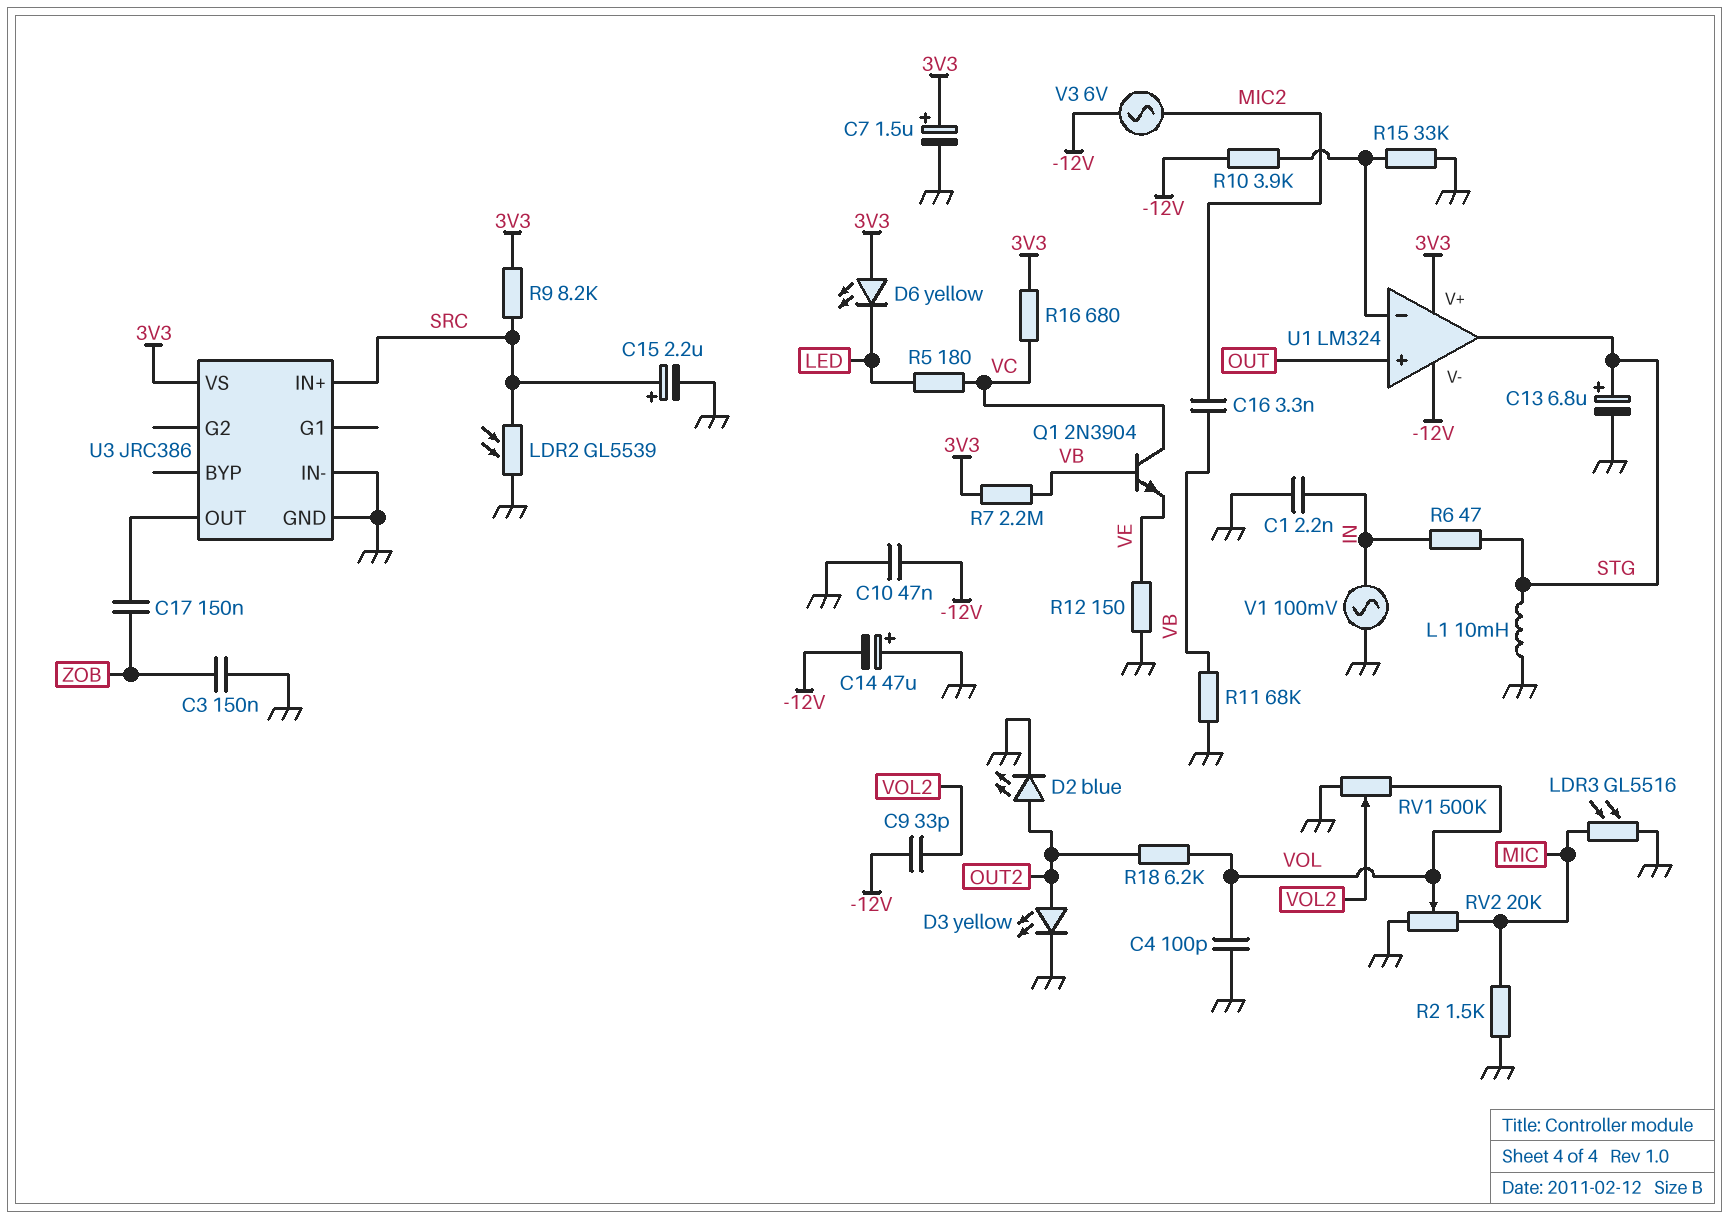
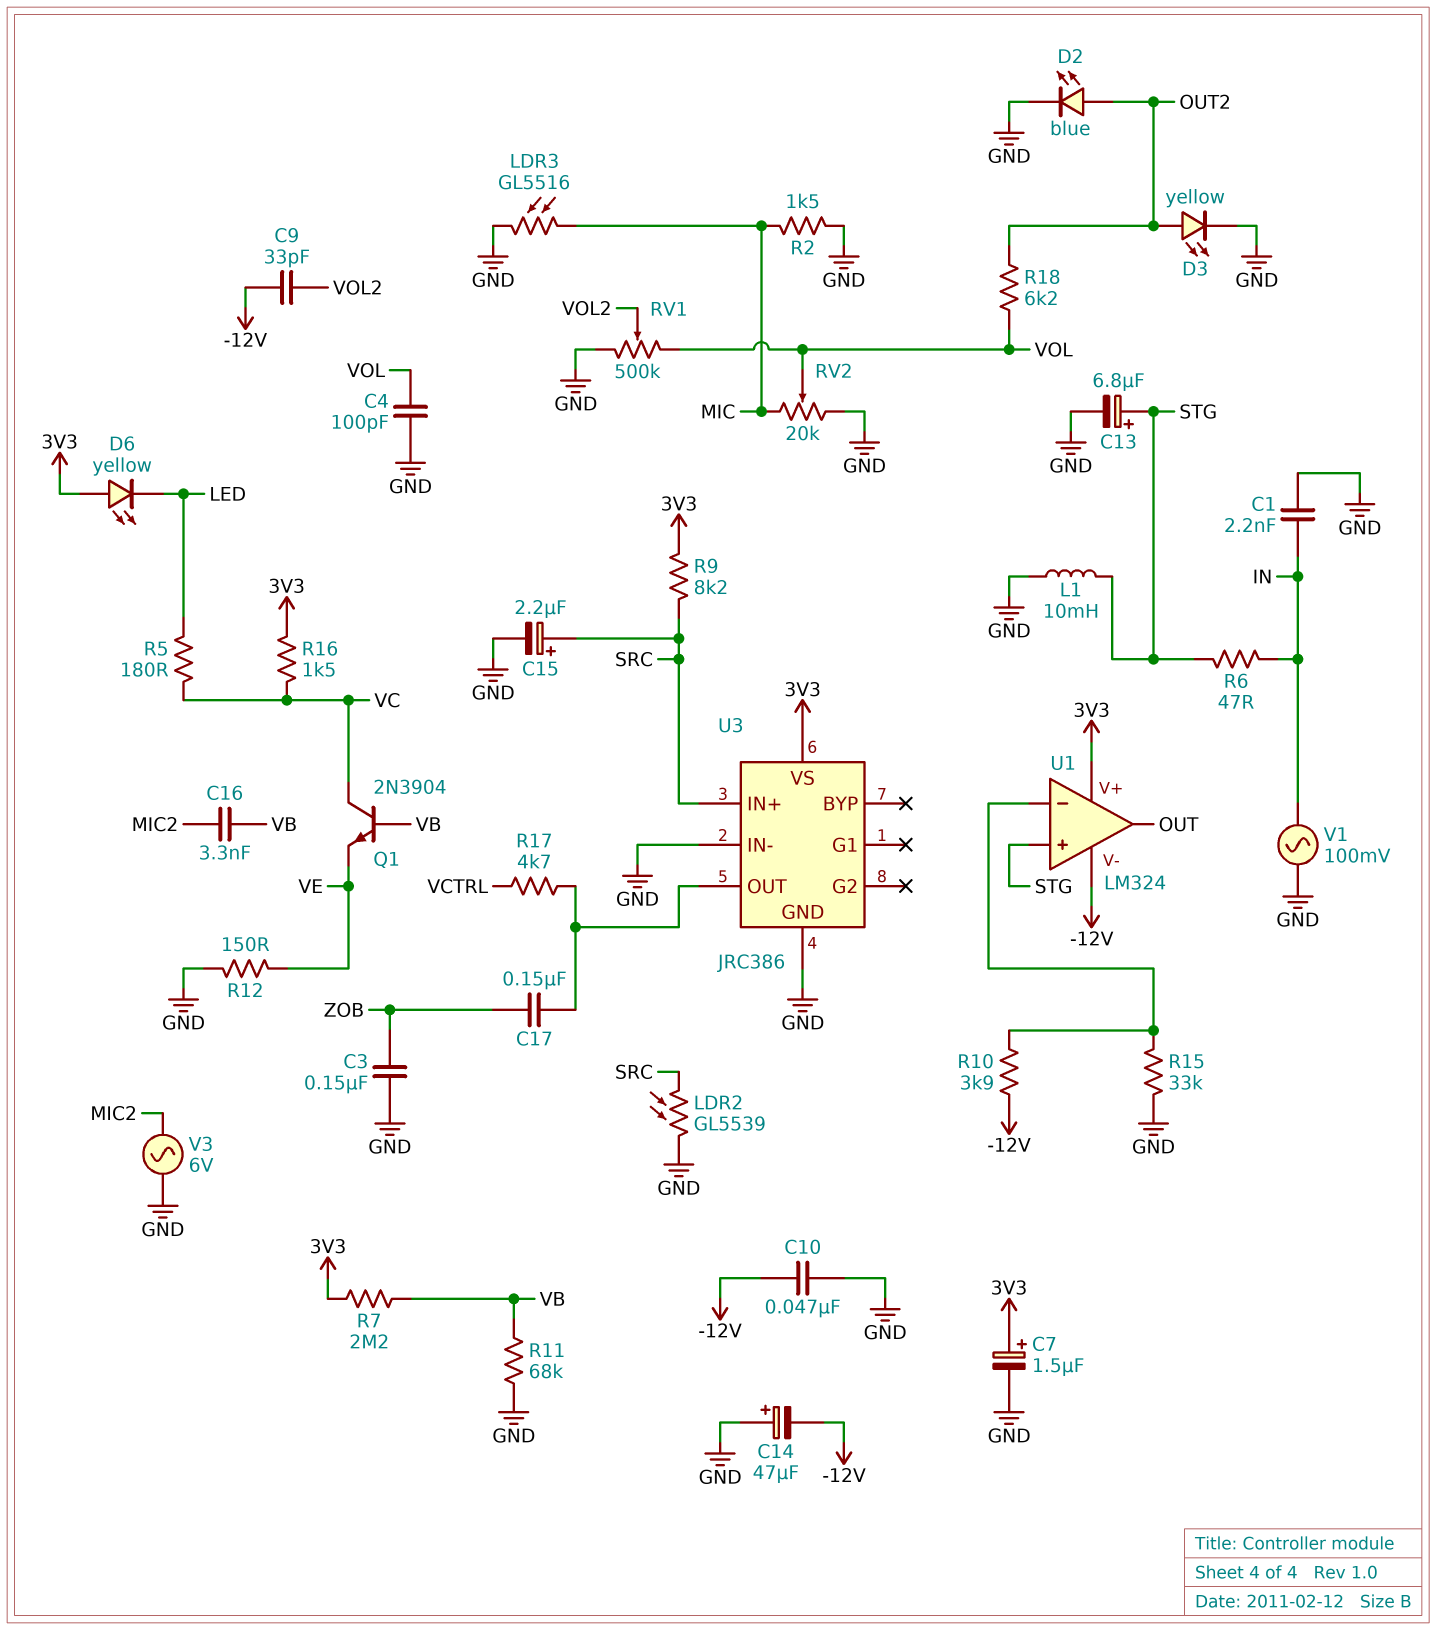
R16: 680 (3V3, VC) -> 1.5k (3V3, VC)
R17: none -> 4.7k (U3/OUT, VCTRL)
U1 pin in+: OUT -> STG
U1 pin out: STG -> OUT
V3: AC 6V (-12V, MIC2) -> AC 6V (GND, MIC2)

